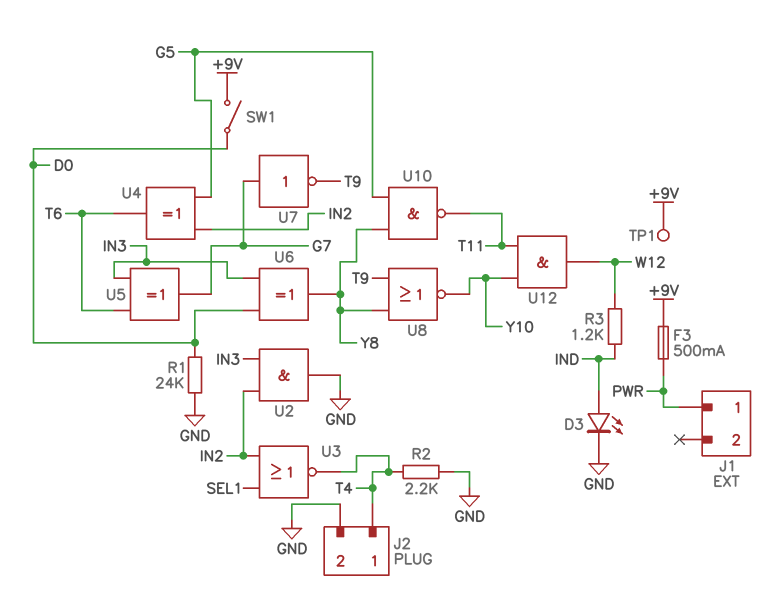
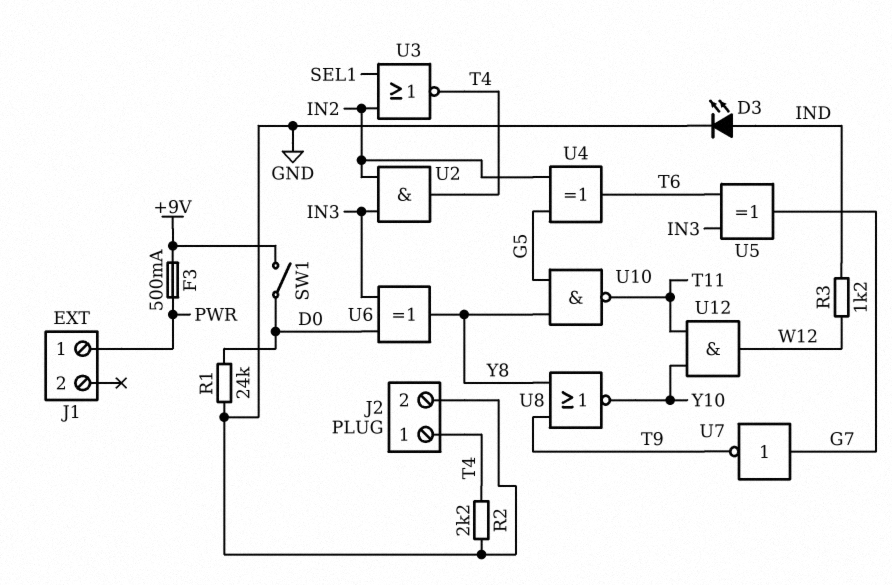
TP1: test point (+9V) -> none
U2: AND (in IN2, in IN3, out GND) -> AND (in IN2, in IN3, out T4)

